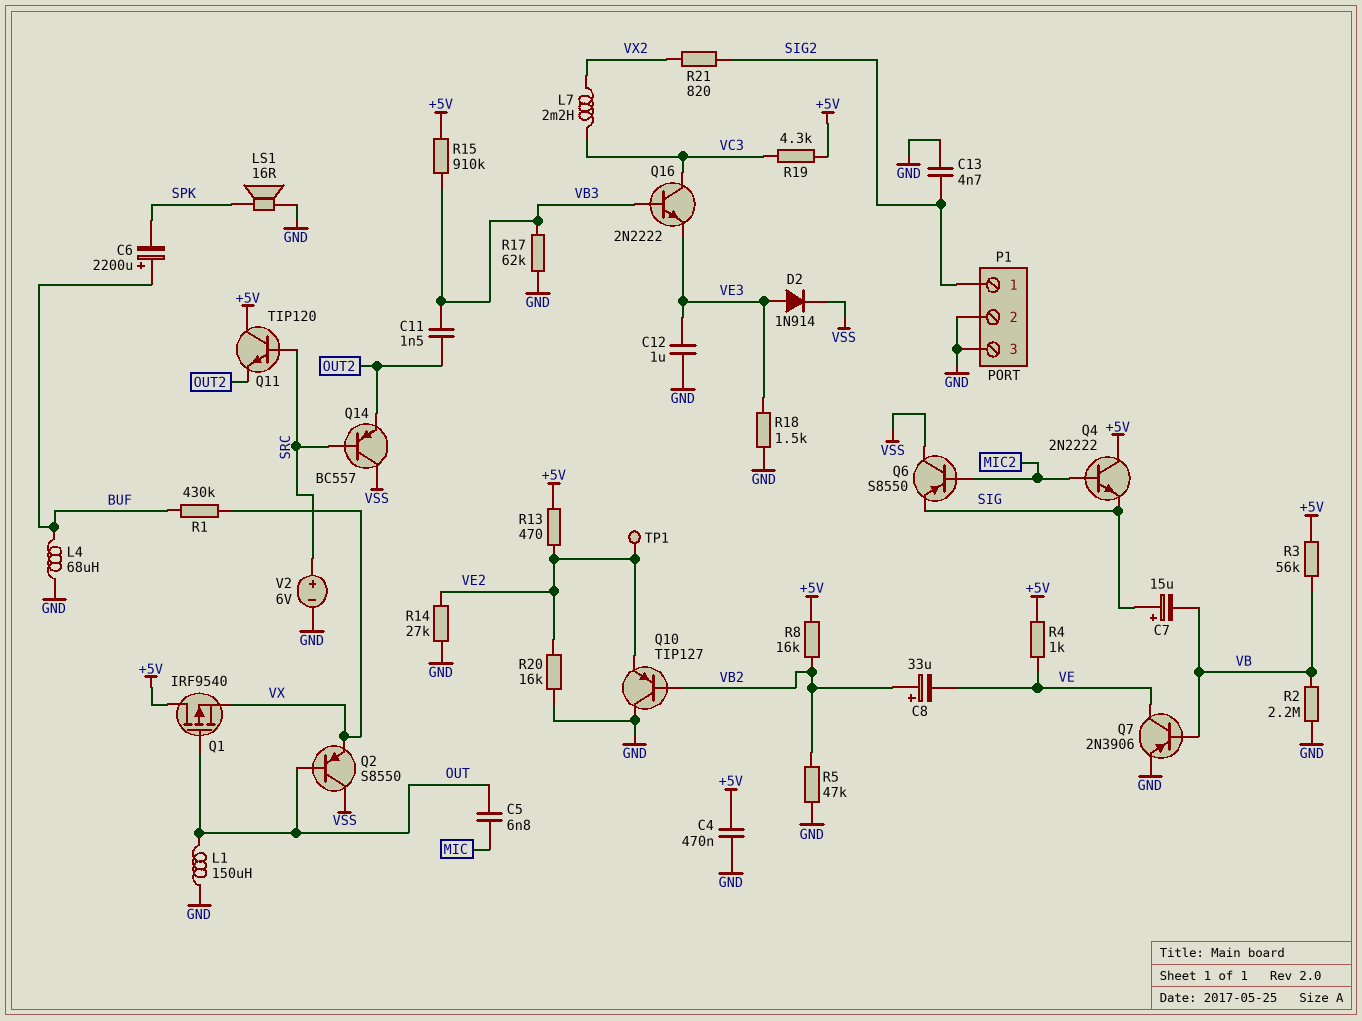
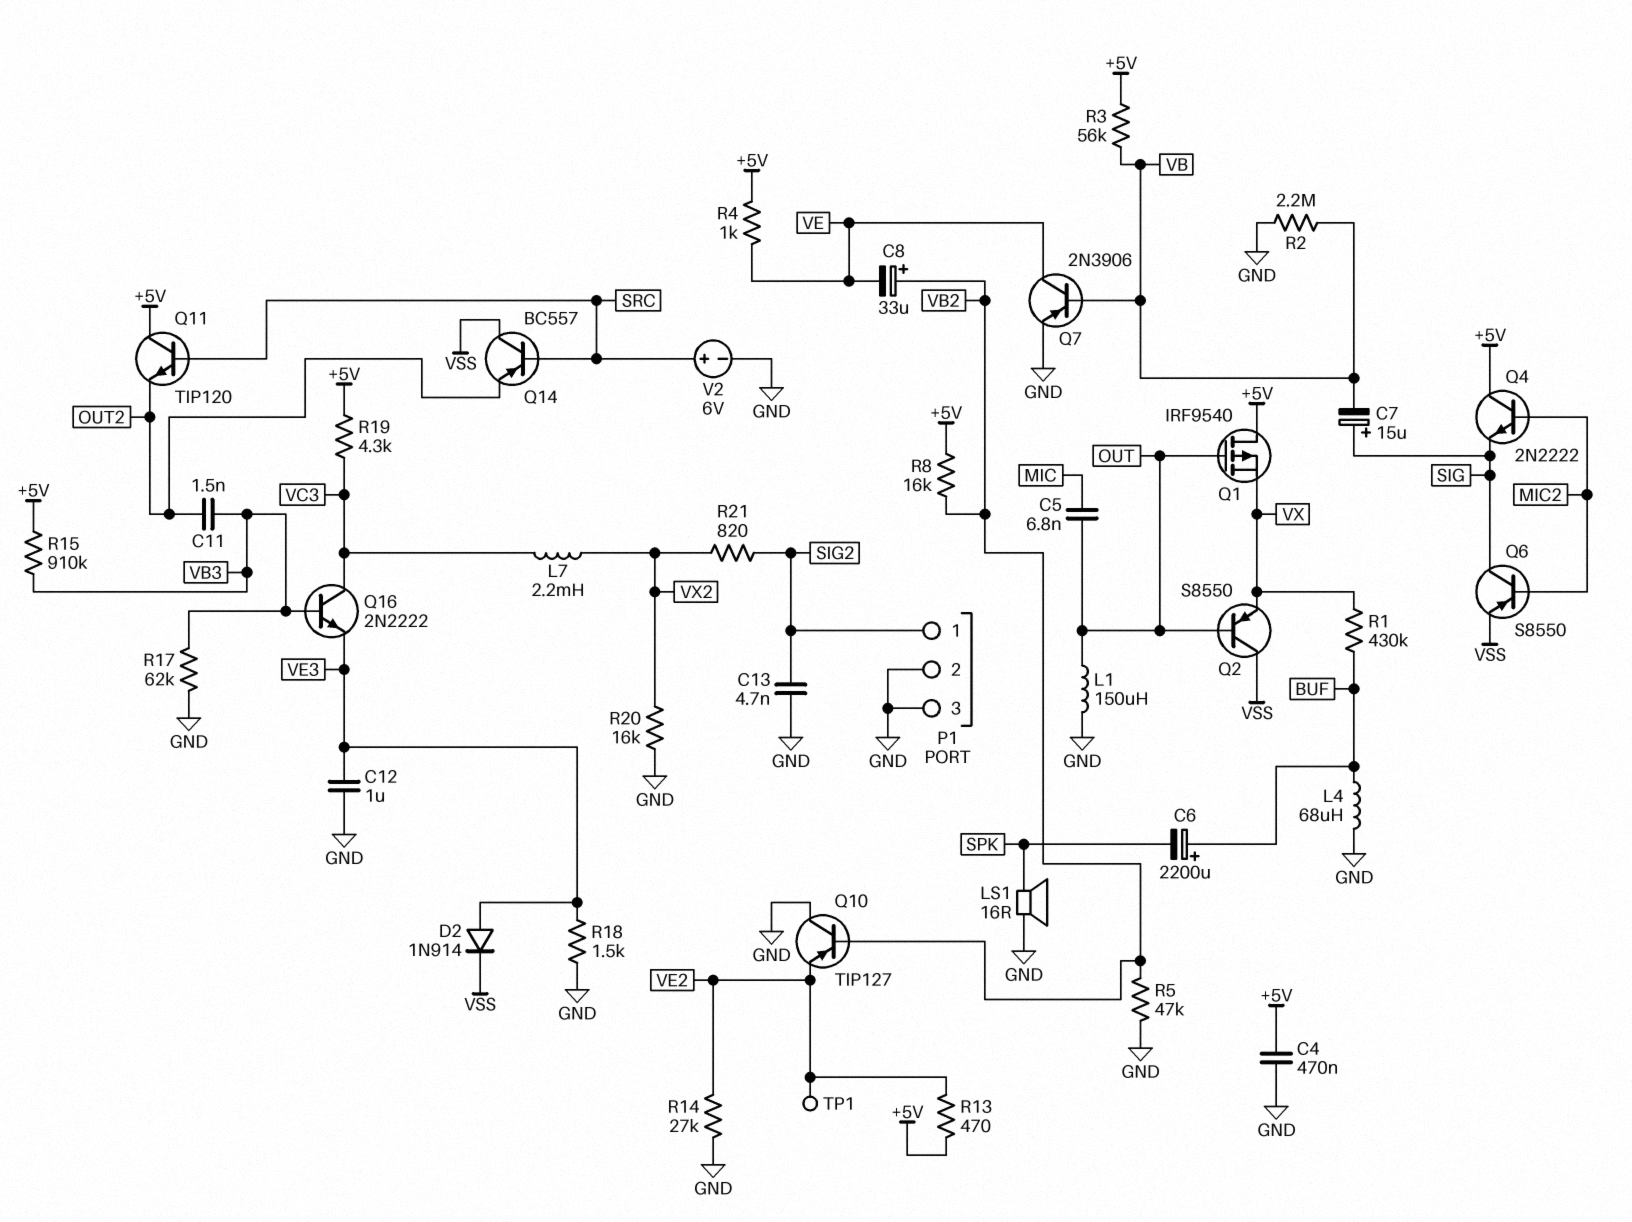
Q6: PNP S8550 (B MIC2, C VSS, E SIG) -> PNP S8550 (B MIC2, C SIG, E VSS)
R20: 16k (GND, VE2) -> 16k (GND, VX2)

